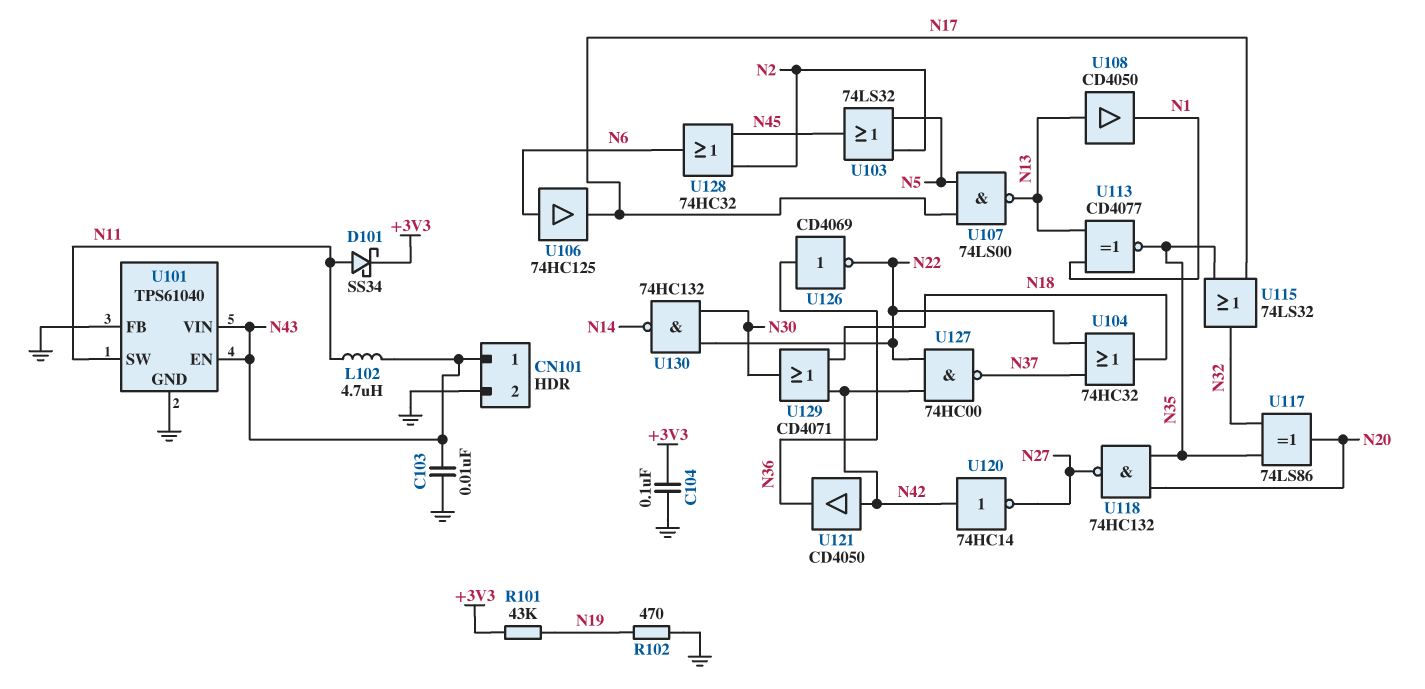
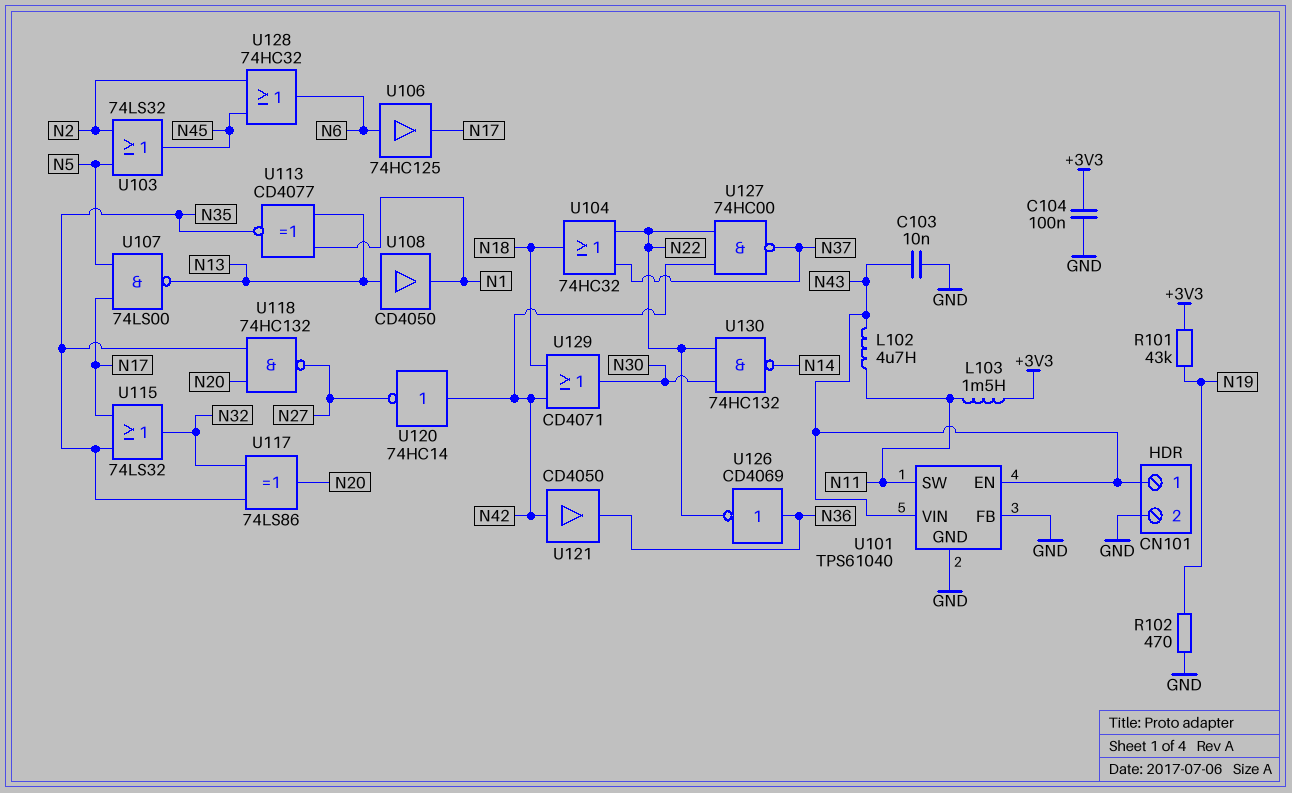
D101: schottky SS34 (A N11, K +3V3) -> none
L103: none -> 1.5mH (+3V3, N11)

